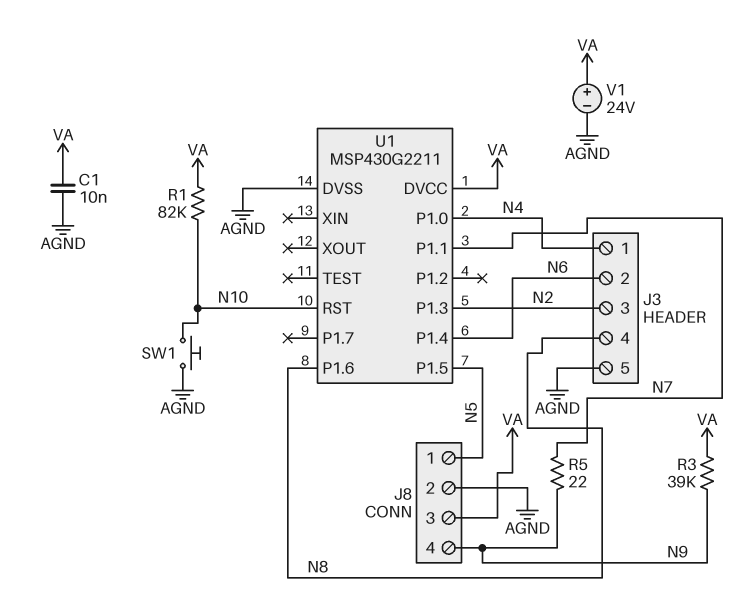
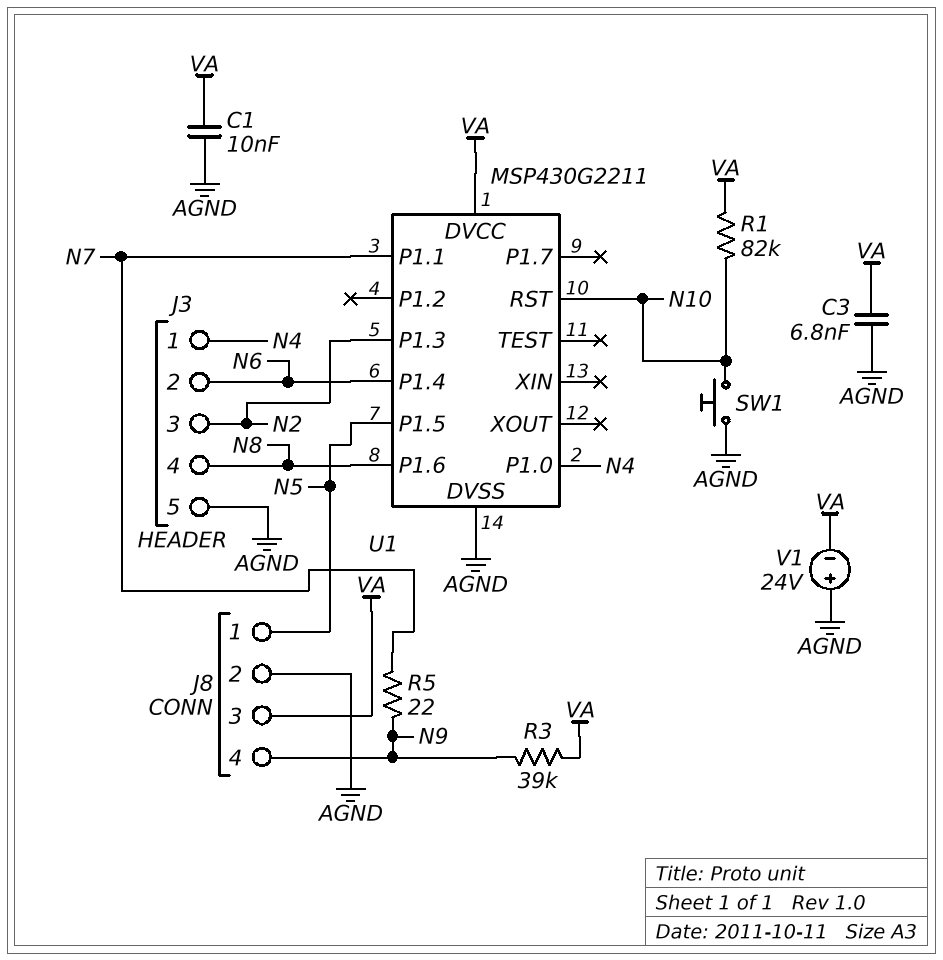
C3: none -> 6.8nF (AGND, VA)
V1: 24V (plus VA, minus AGND) -> 24V (plus AGND, minus VA)

